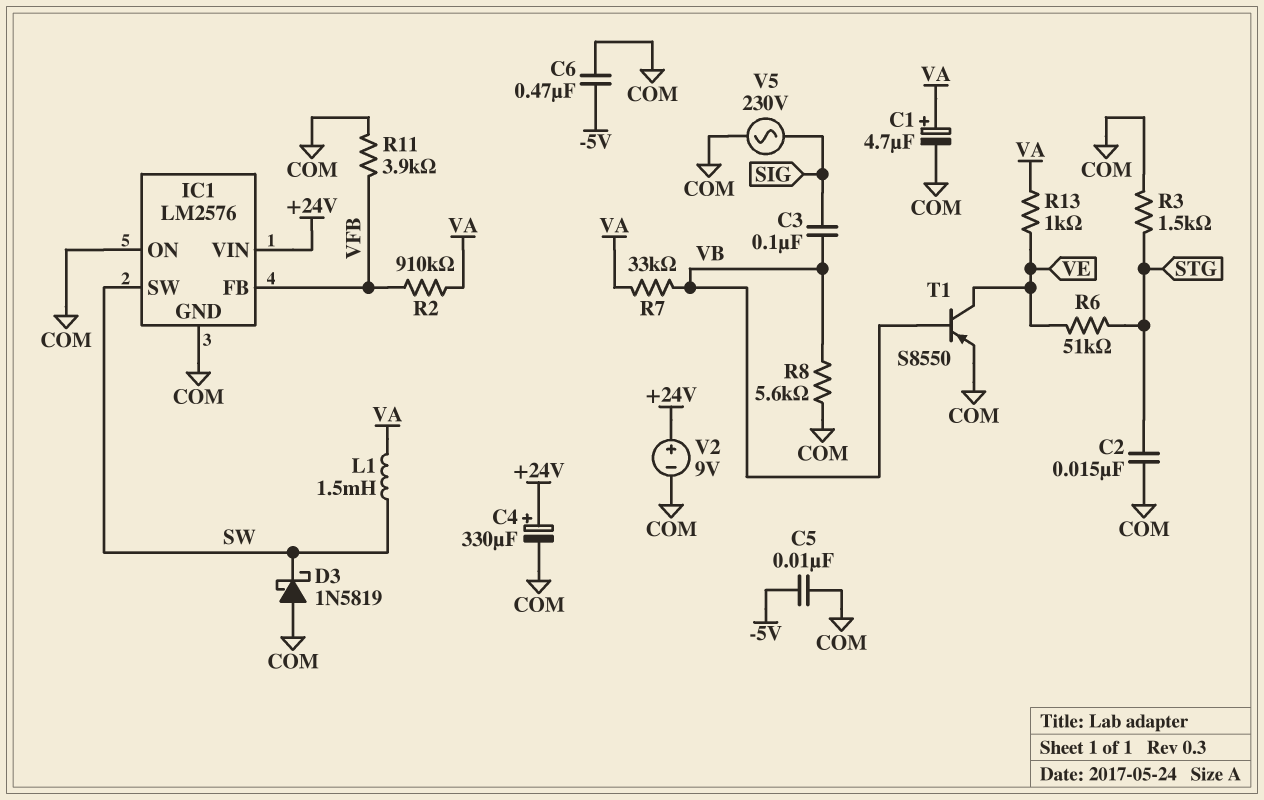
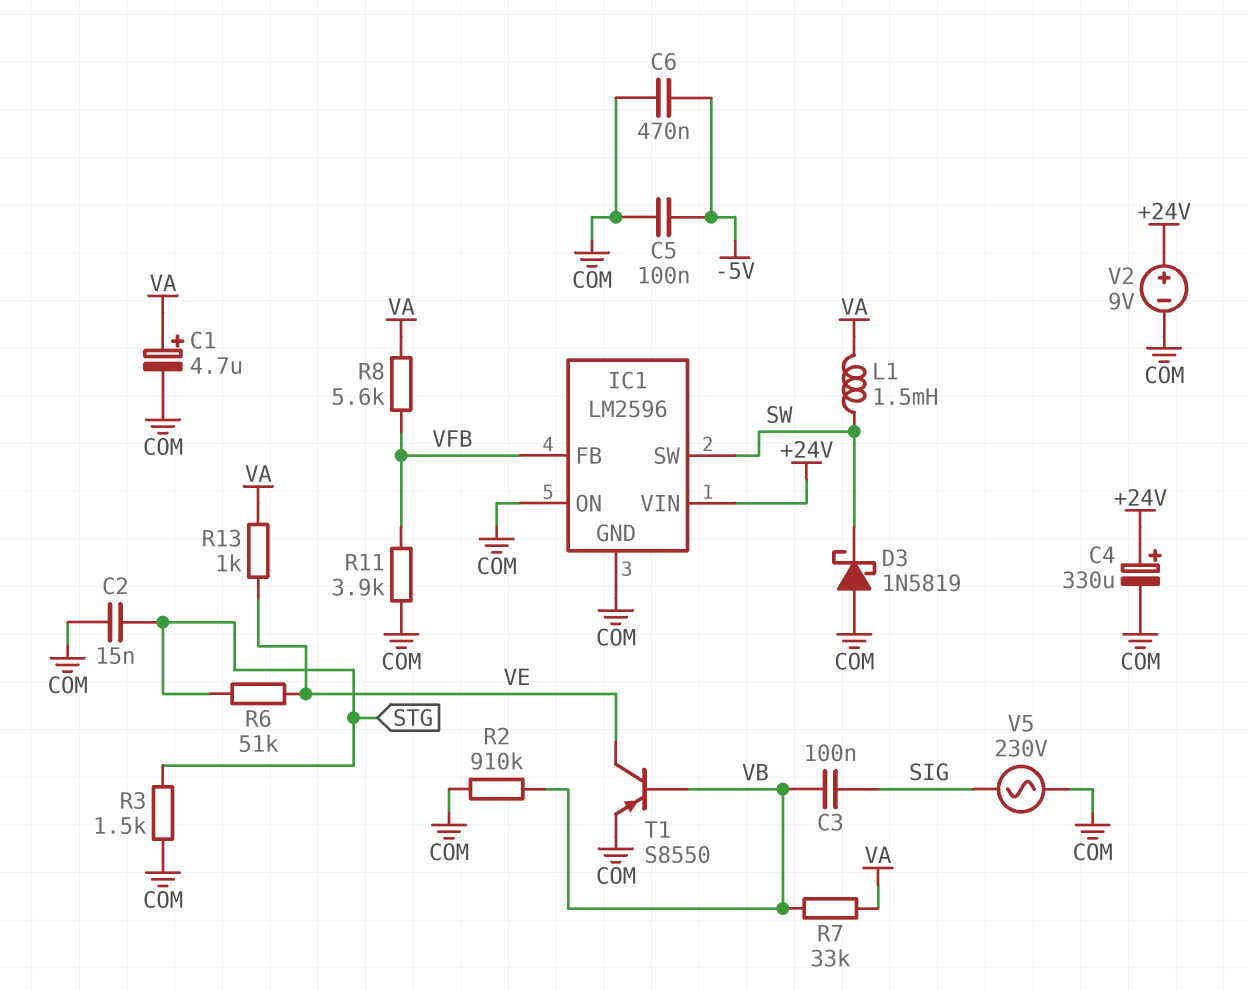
C5: 10nF (-5V, COM) -> 100nF (-5V, COM)
IC1: LM2576 -> LM2596
R2: 910k (VA, VFB) -> 910k (COM, VB)
R8: 5.6k (COM, VB) -> 5.6k (VA, VFB)

